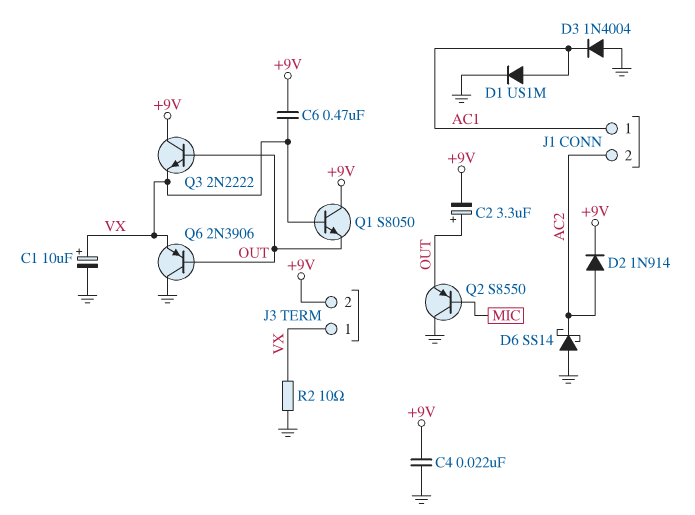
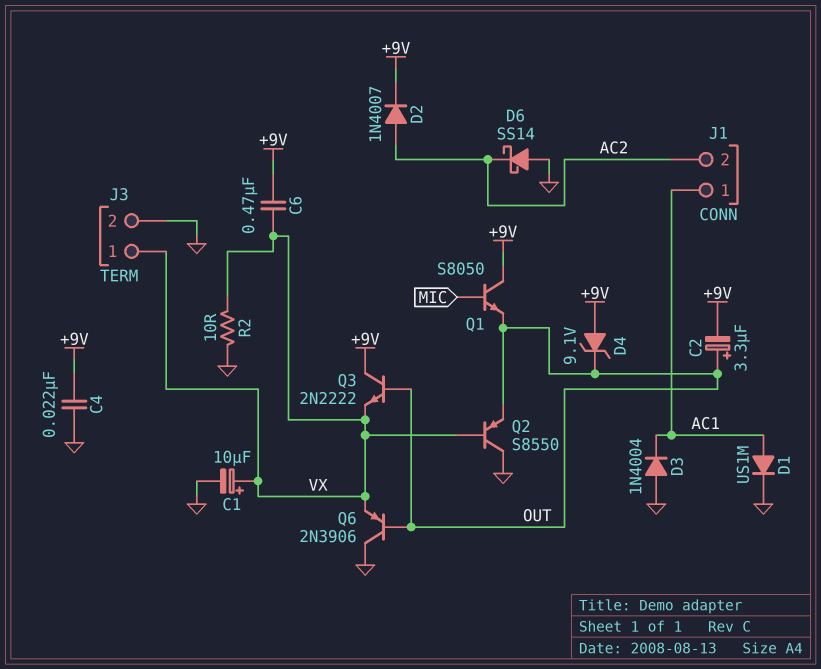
D2: diode 1N914 (A AC2, K +9V) -> diode 1N4007 (A AC2, K +9V)
D4: none -> zener 9.1V (A +9V, K OUT)
J3 pin 2: +9V -> GND
Q1: NPN S8050 (B VX, C +9V, E OUT) -> NPN S8050 (B MIC, C +9V, E OUT)
Q2: PNP S8550 (B MIC, C GND, E OUT) -> PNP S8550 (B VX, C GND, E OUT)

